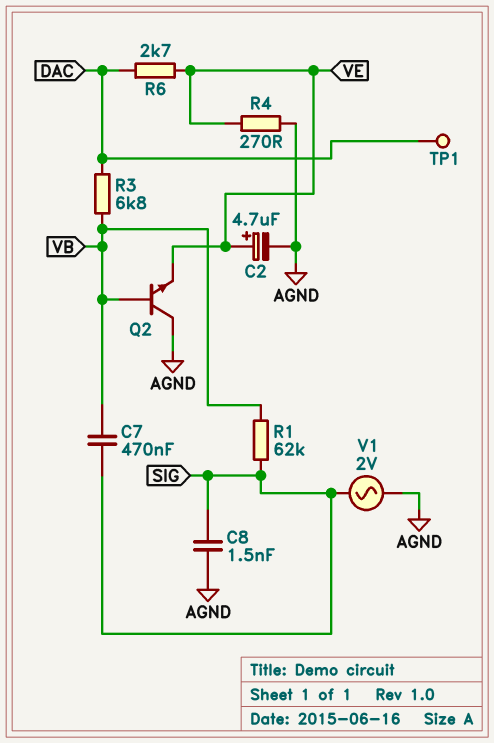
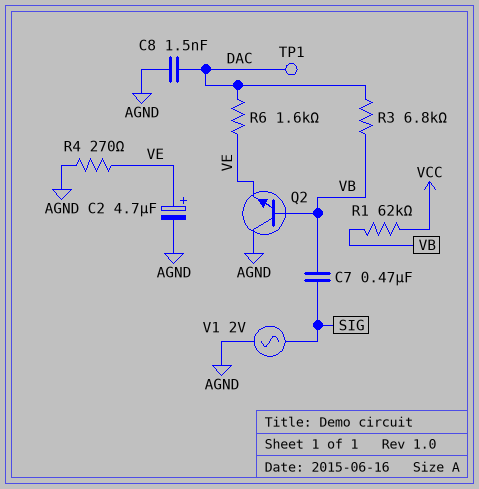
C8: 1.5nF (AGND, SIG) -> 1.5nF (AGND, DAC)
R1: 62k (SIG, VB) -> 62k (VB, VCC)
R6: 2.7k (DAC, VE) -> 1.6k (DAC, VE)

